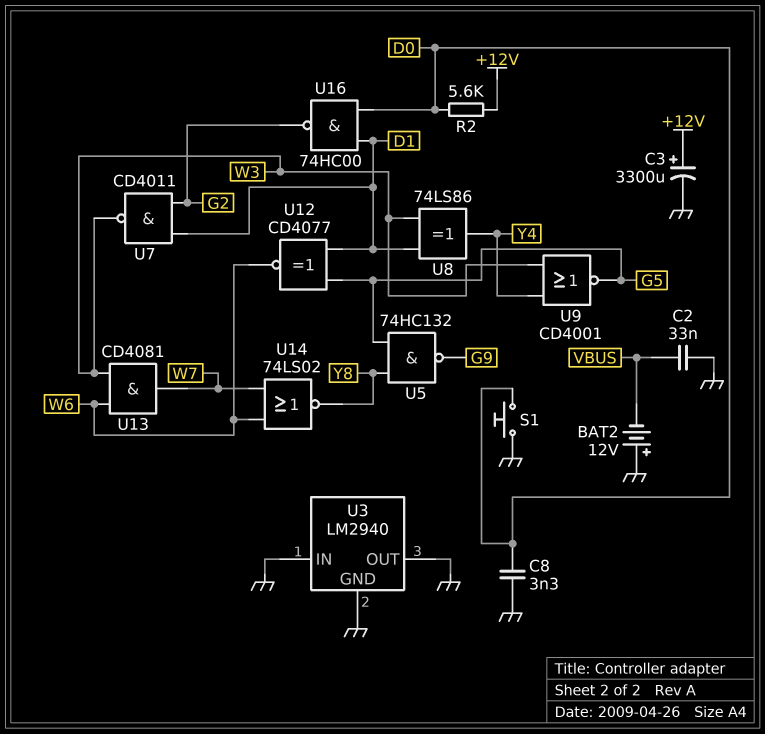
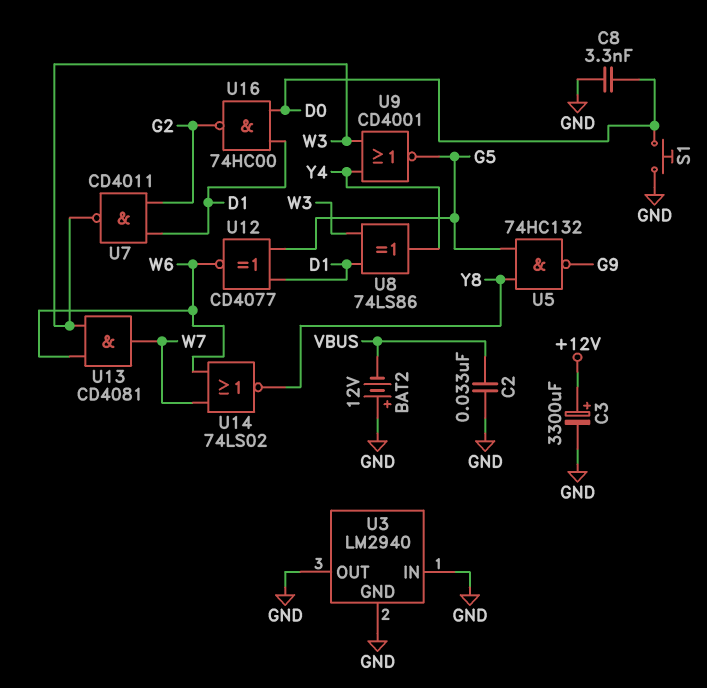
R2: 5.6k (+12V, D0) -> none

